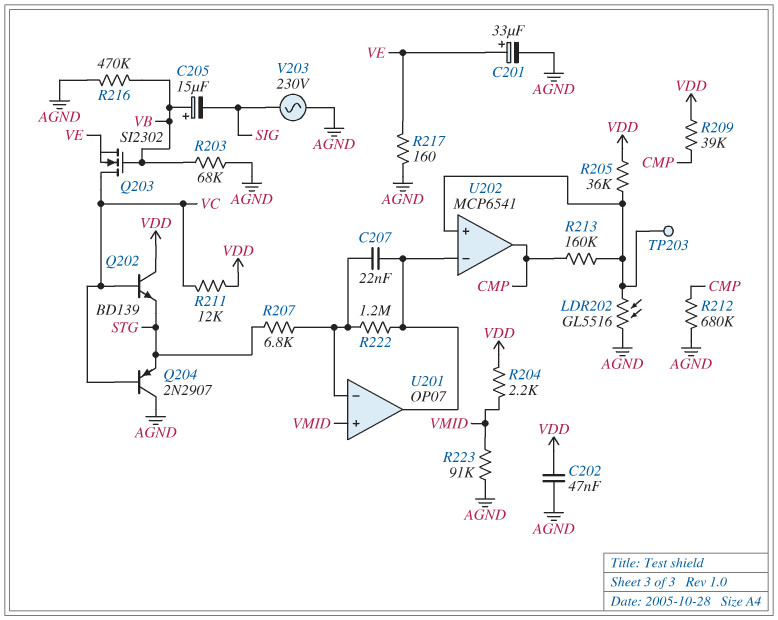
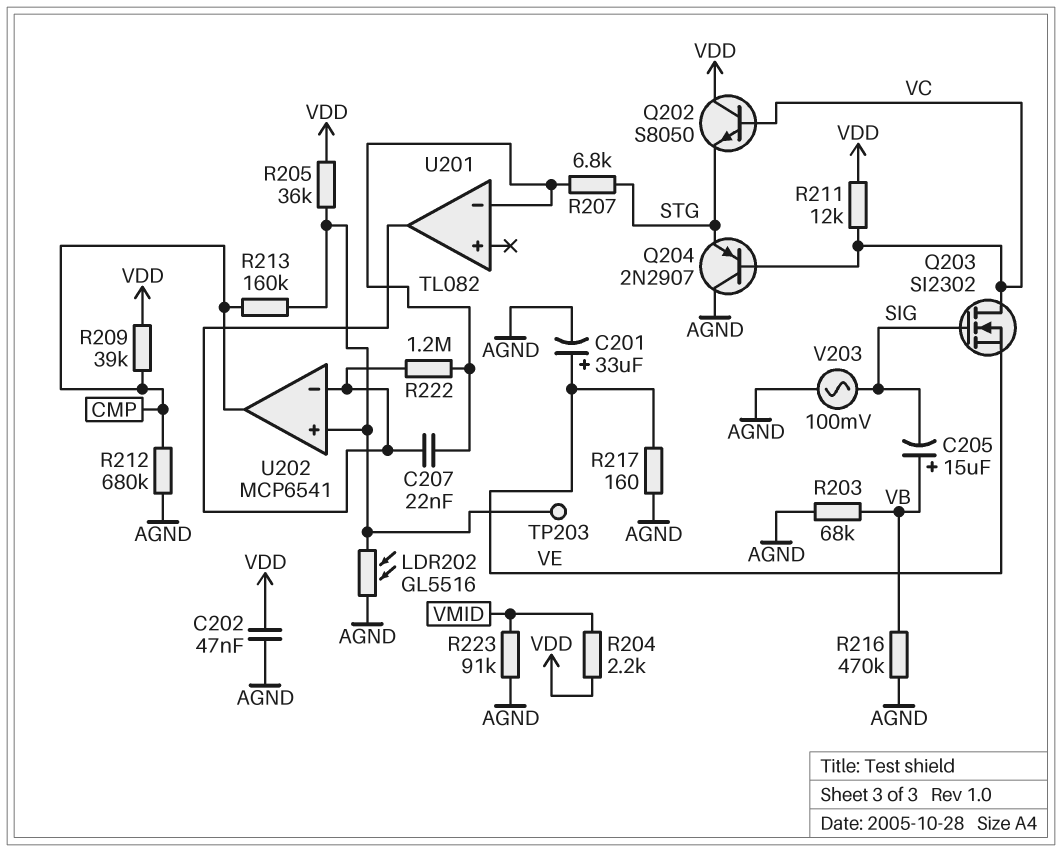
Q202: NPN BD139 (B VC, C VDD, E STG) -> NPN S8050 (B VC, C VDD, E STG)
Q203: NMOS SI2302 (G VB, D VC, S VE) -> NMOS SI2302 (G SIG, D VC, S VE)
U201: OP07 -> TL082
U201 pin in+: VMID -> none
V203: AC 230V (AGND, SIG) -> AC 100mV (AGND, SIG)

